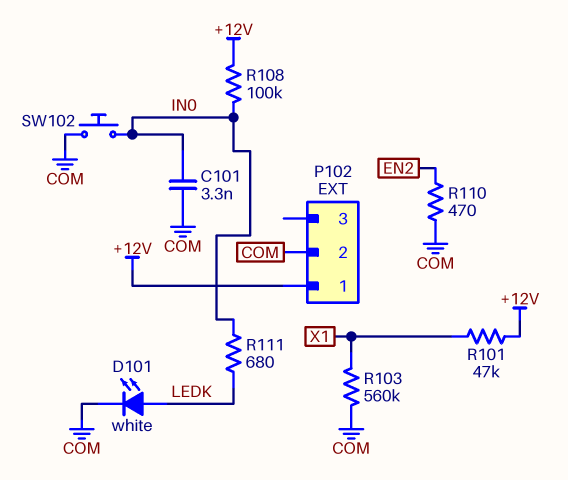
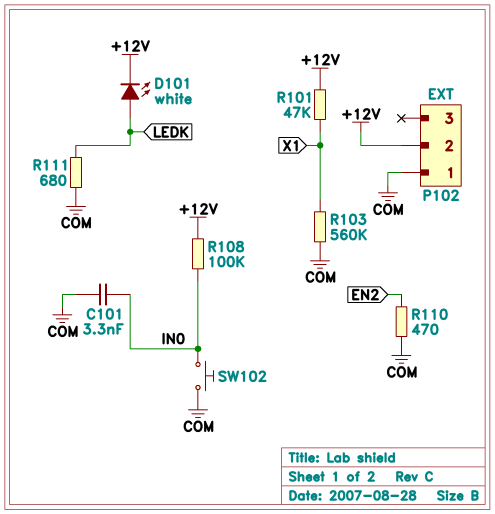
D101: LED white (A LEDK, K COM) -> LED white (A LEDK, K +12V)
P102 pin 1: +12V -> COM
P102 pin 2: COM -> +12V
R111: 680 (IN0, LEDK) -> 680 (COM, LEDK)

